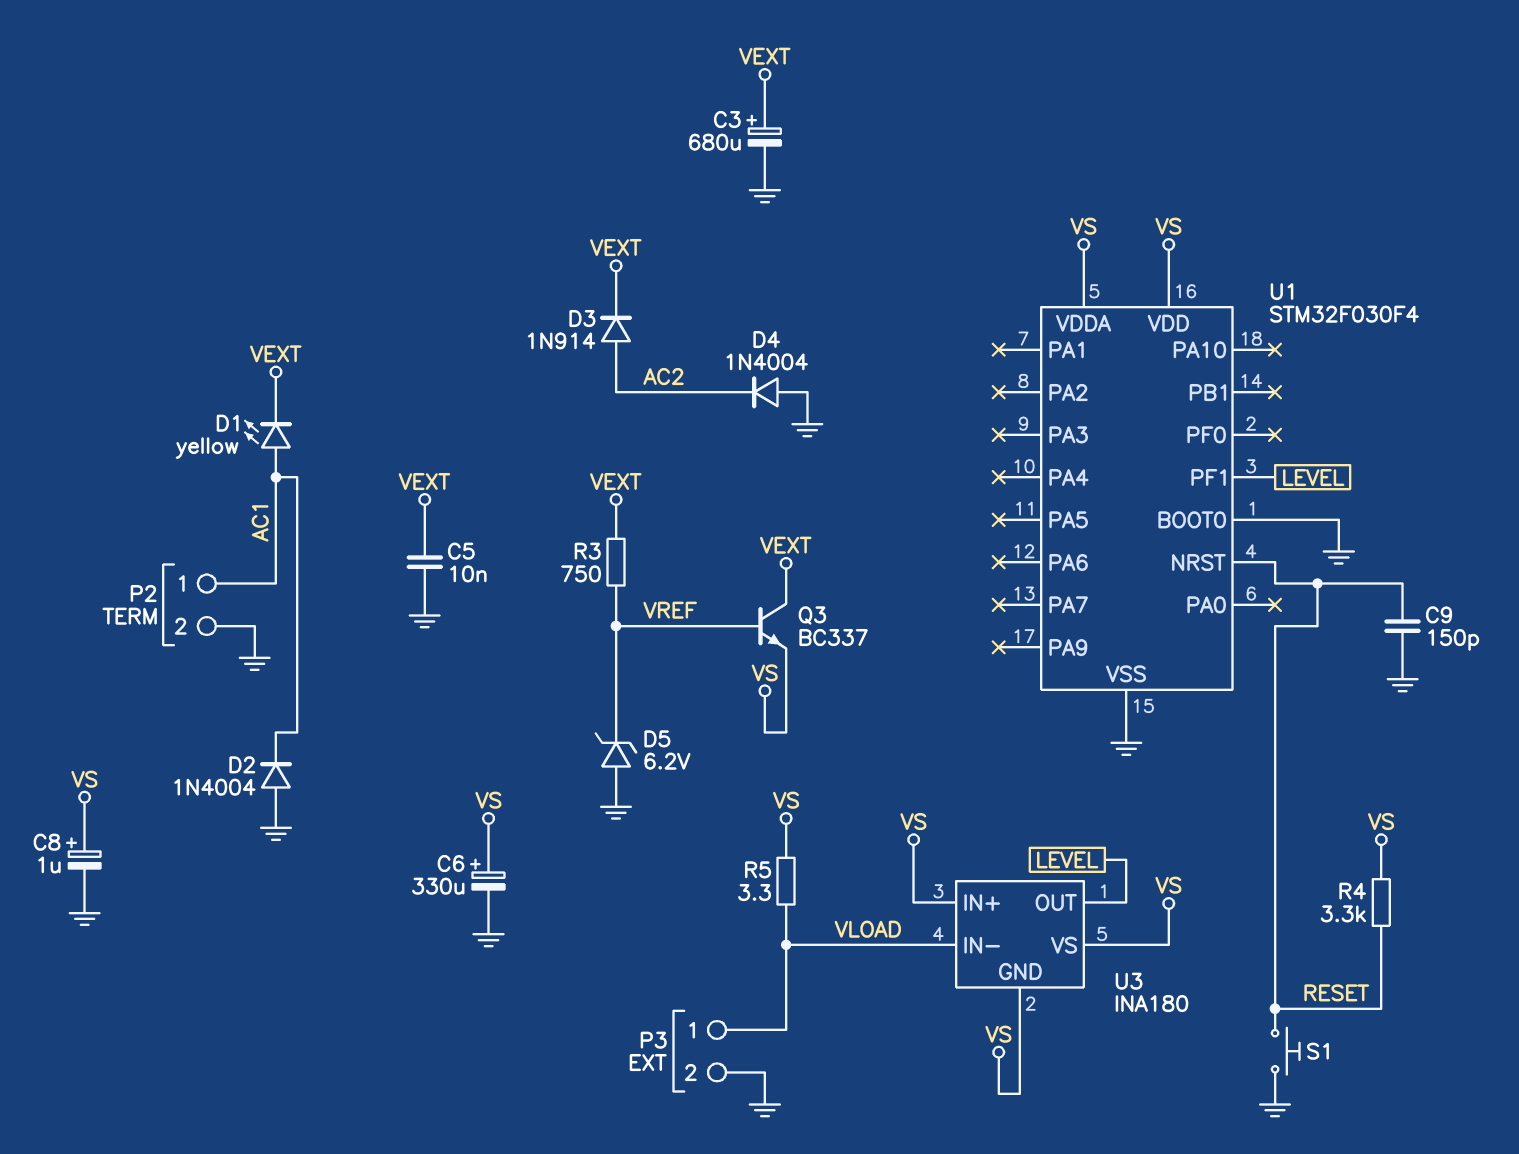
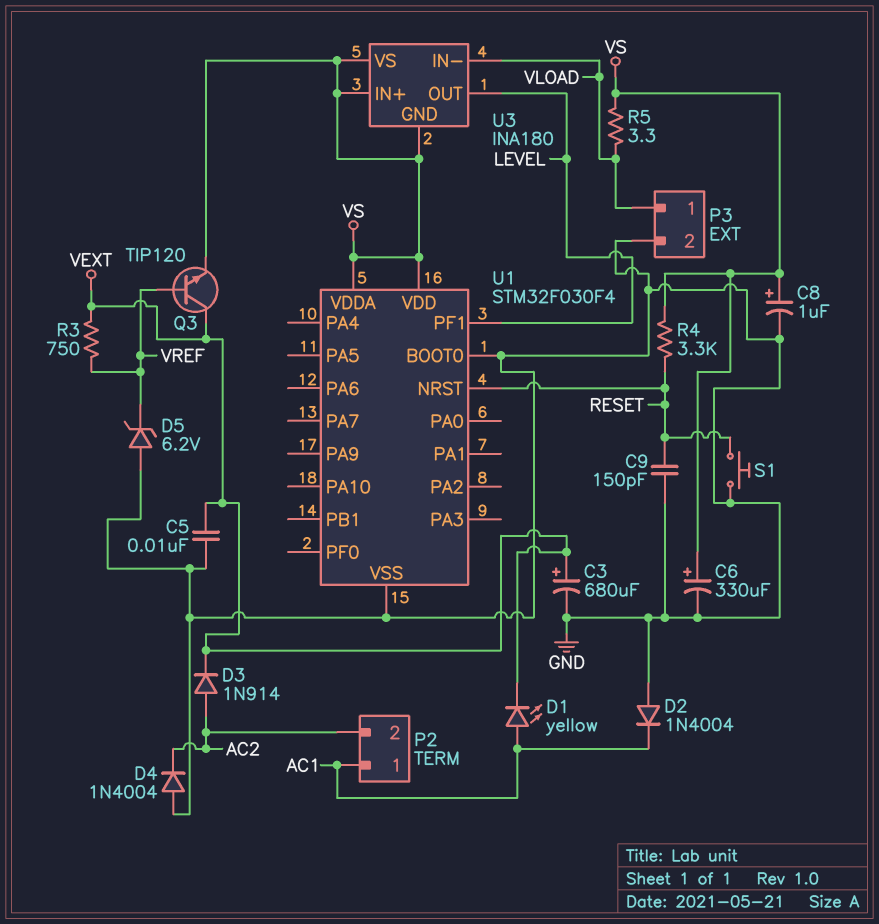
P2 pin 2: GND -> AC2
Q3: NPN BC337 (B VREF, C VEXT, E VS) -> NPN TIP120 (B VREF, C VEXT, E VS)

